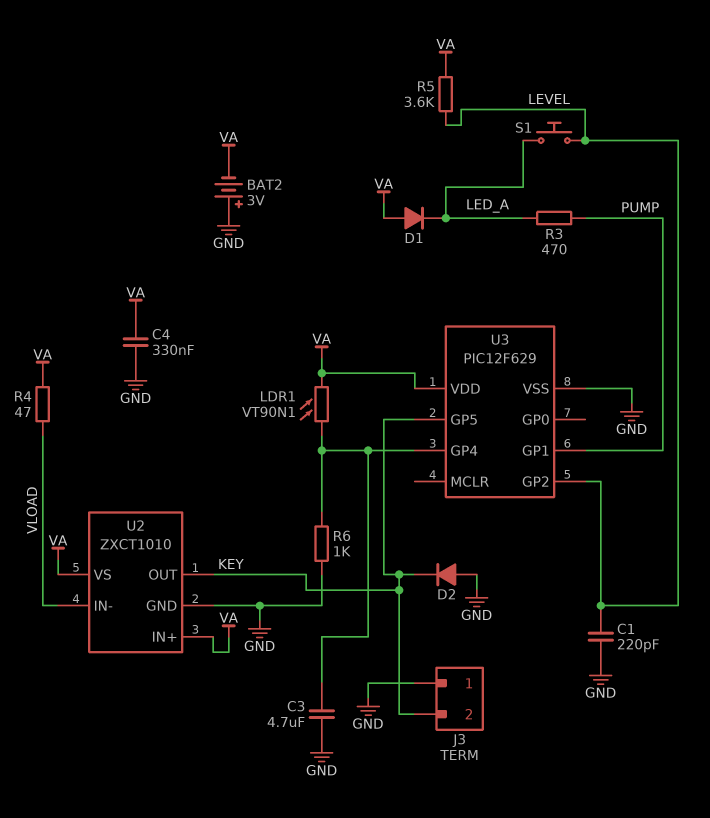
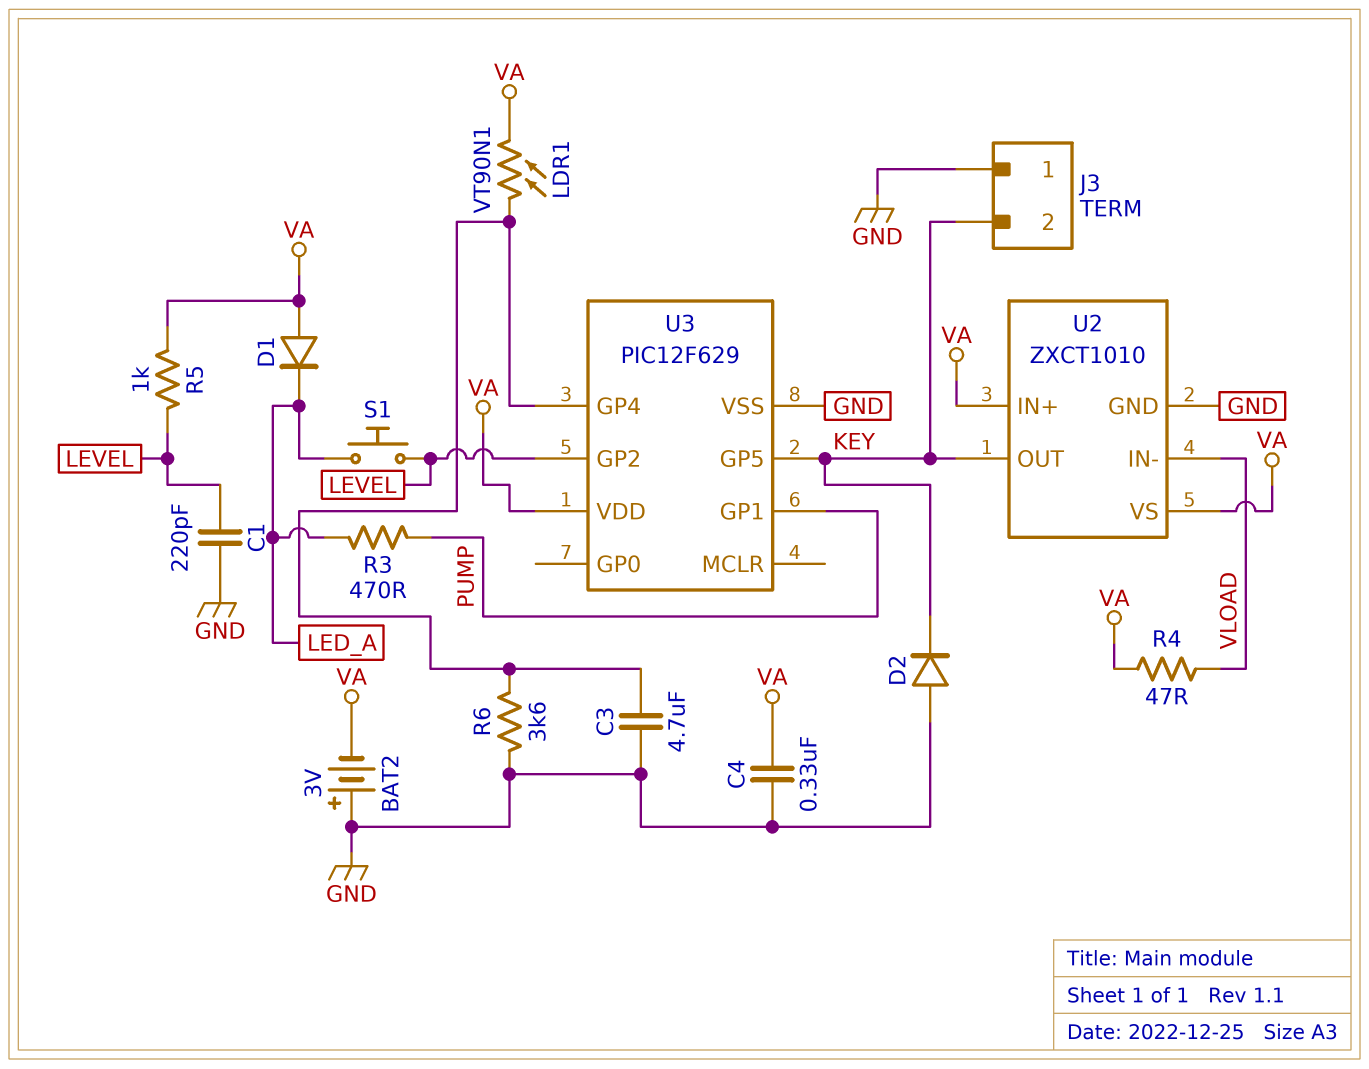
R5: 3.6k (LEVEL, VA) -> 1k (LEVEL, VA)
R6: 1k (GND, U3/GP4) -> 3.6k (GND, U3/GP4)

